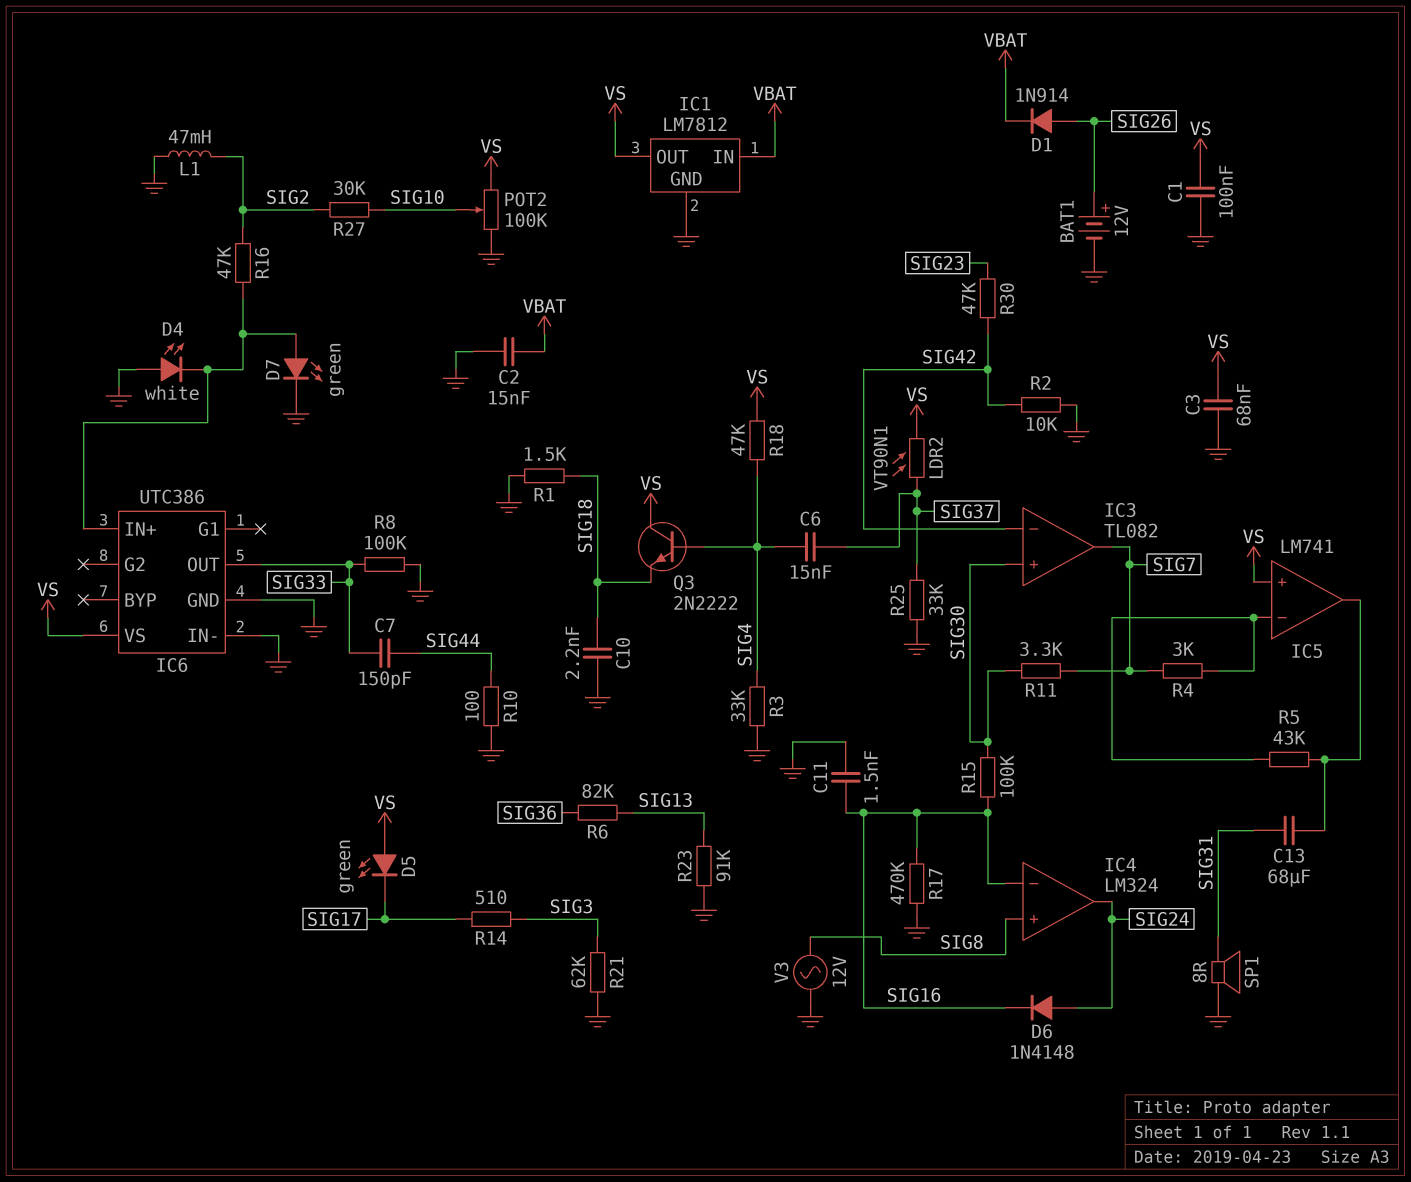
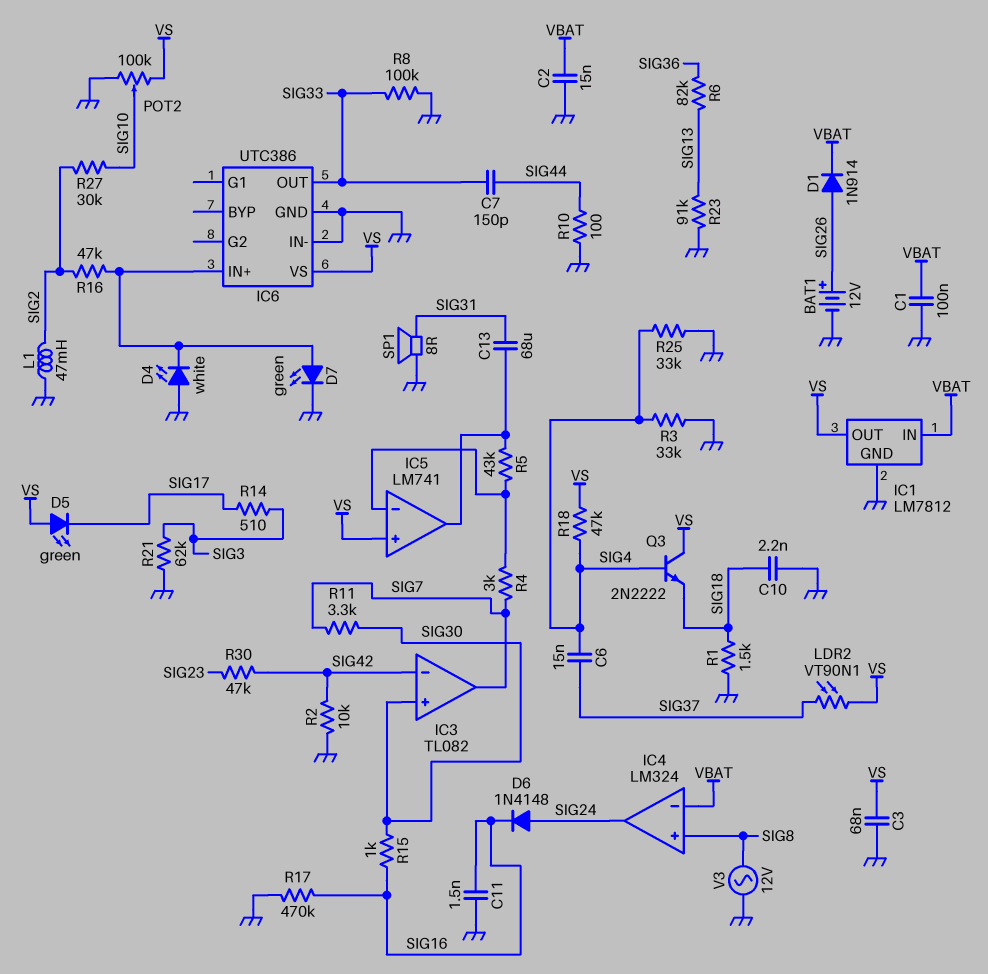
C1: 100nF (GND, VS) -> 100nF (GND, VBAT)
IC4 pin in-: SIG16 -> VBAT
R15: 100k (SIG16, SIG30) -> 1k (SIG16, SIG30)
R25: 33k (GND, SIG37) -> 33k (GND, SIG4)

